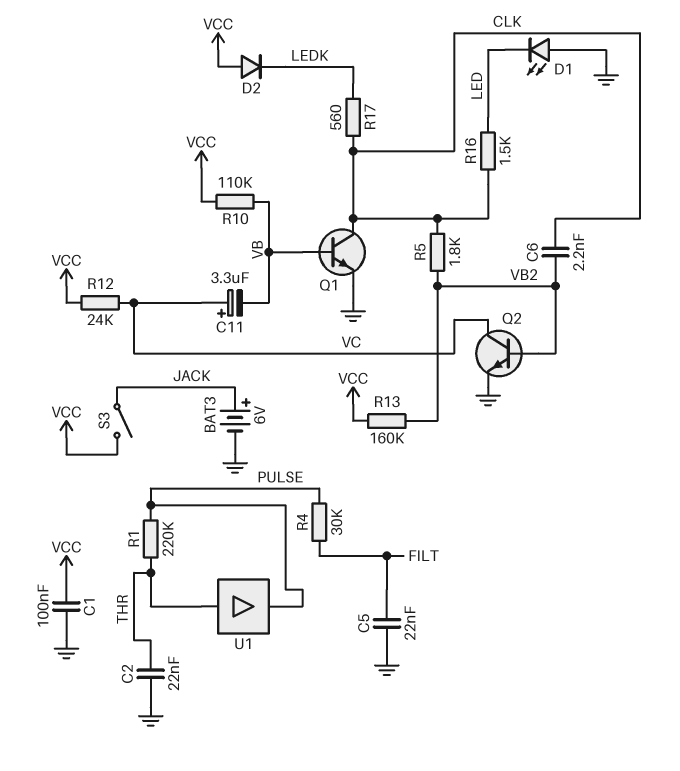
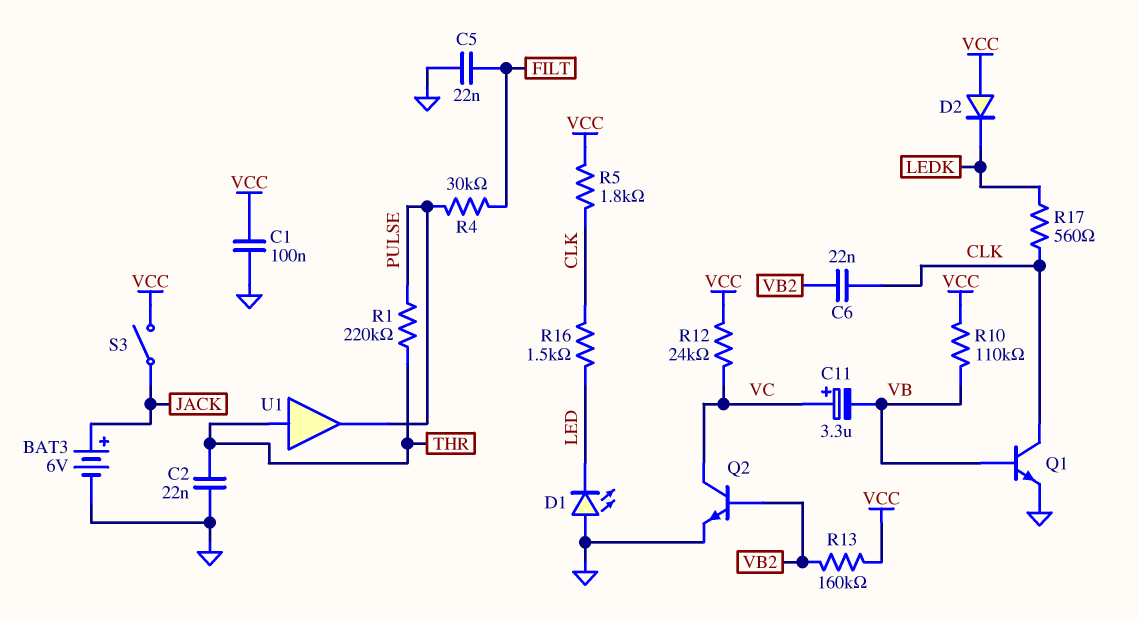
C6: 2.2nF (CLK, VB2) -> 22nF (CLK, VB2)
R5: 1.8k (CLK, VB2) -> 1.8k (CLK, VCC)

